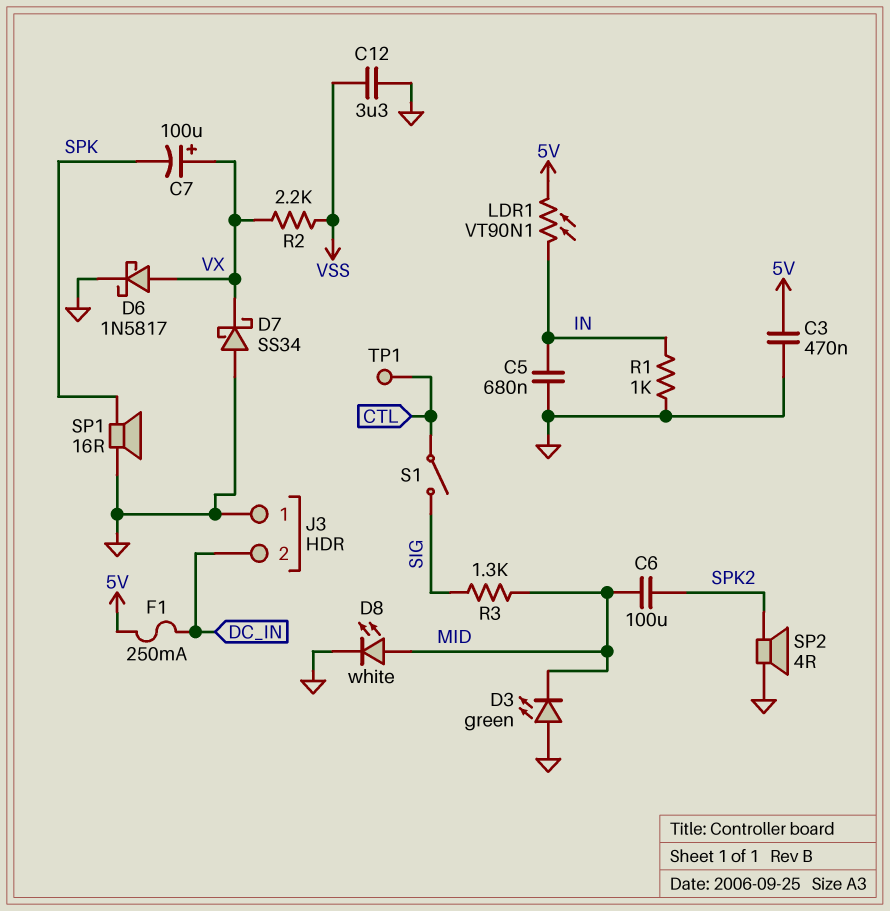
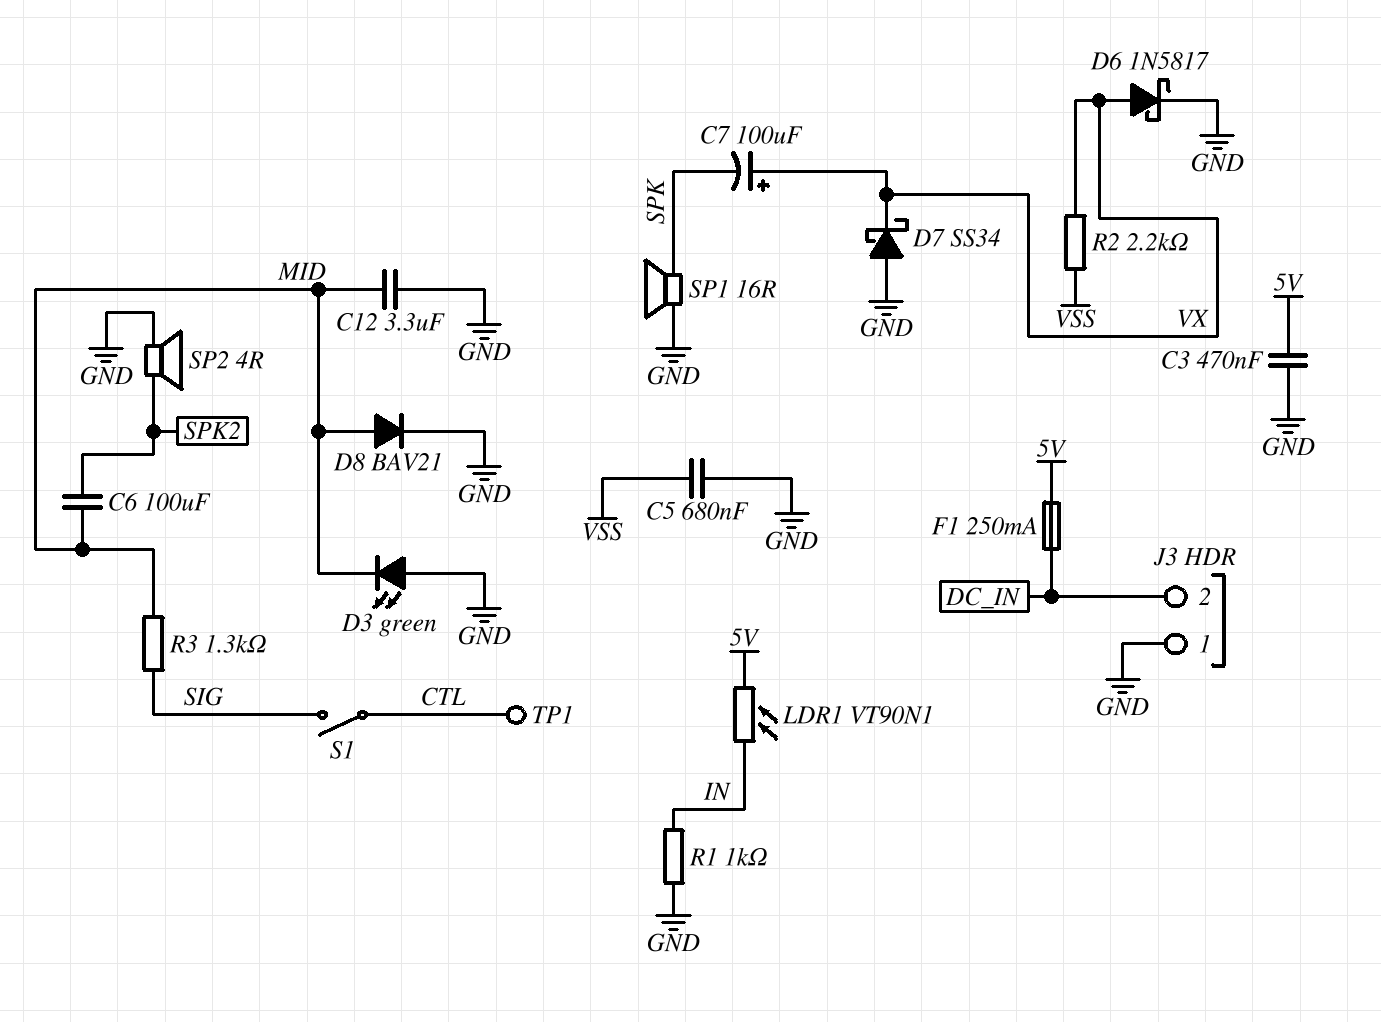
C5: 680nF (GND, IN) -> 680nF (GND, VSS)
C12: 3.3uF (GND, VSS) -> 3.3uF (GND, MID)
D8: LED white (A MID, K GND) -> diode BAV21 (A MID, K GND)

